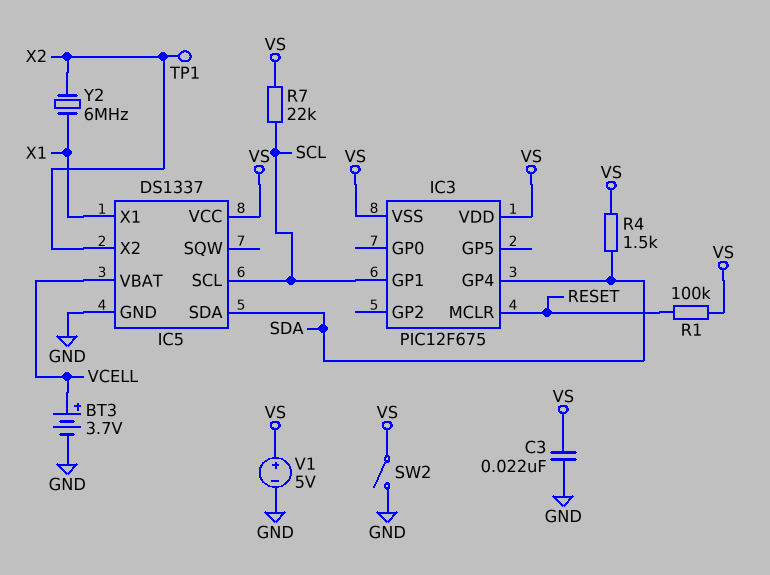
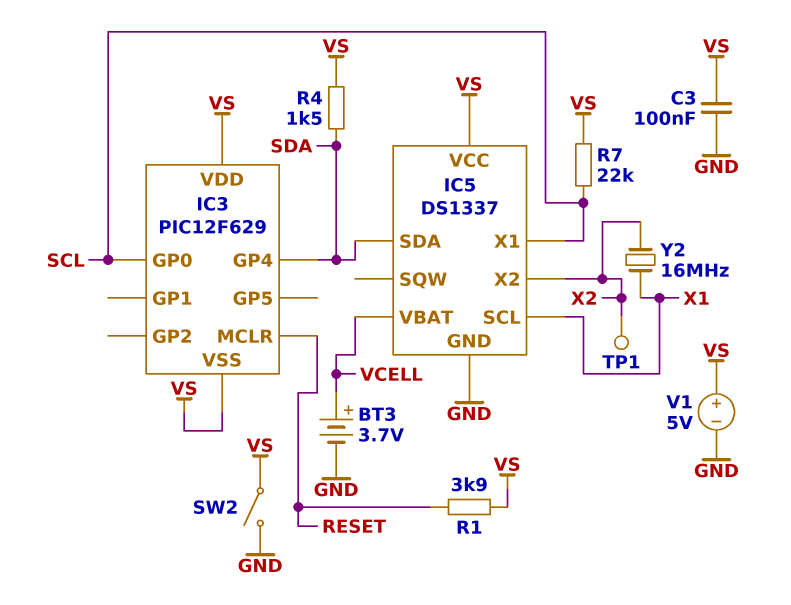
C3: 22nF (GND, VS) -> 100nF (GND, VS)
IC3: PIC12F675 -> PIC12F629
IC3 pin GP0: none -> SCL
IC3 pin GP1: SCL -> none
IC5 pin SCL: SCL -> X1
IC5 pin X1: X1 -> SCL
R1: 100k (RESET, VS) -> 3.9k (RESET, VS)
Y2: 6MHz (X1, X2) -> 16MHz (X1, X2)

